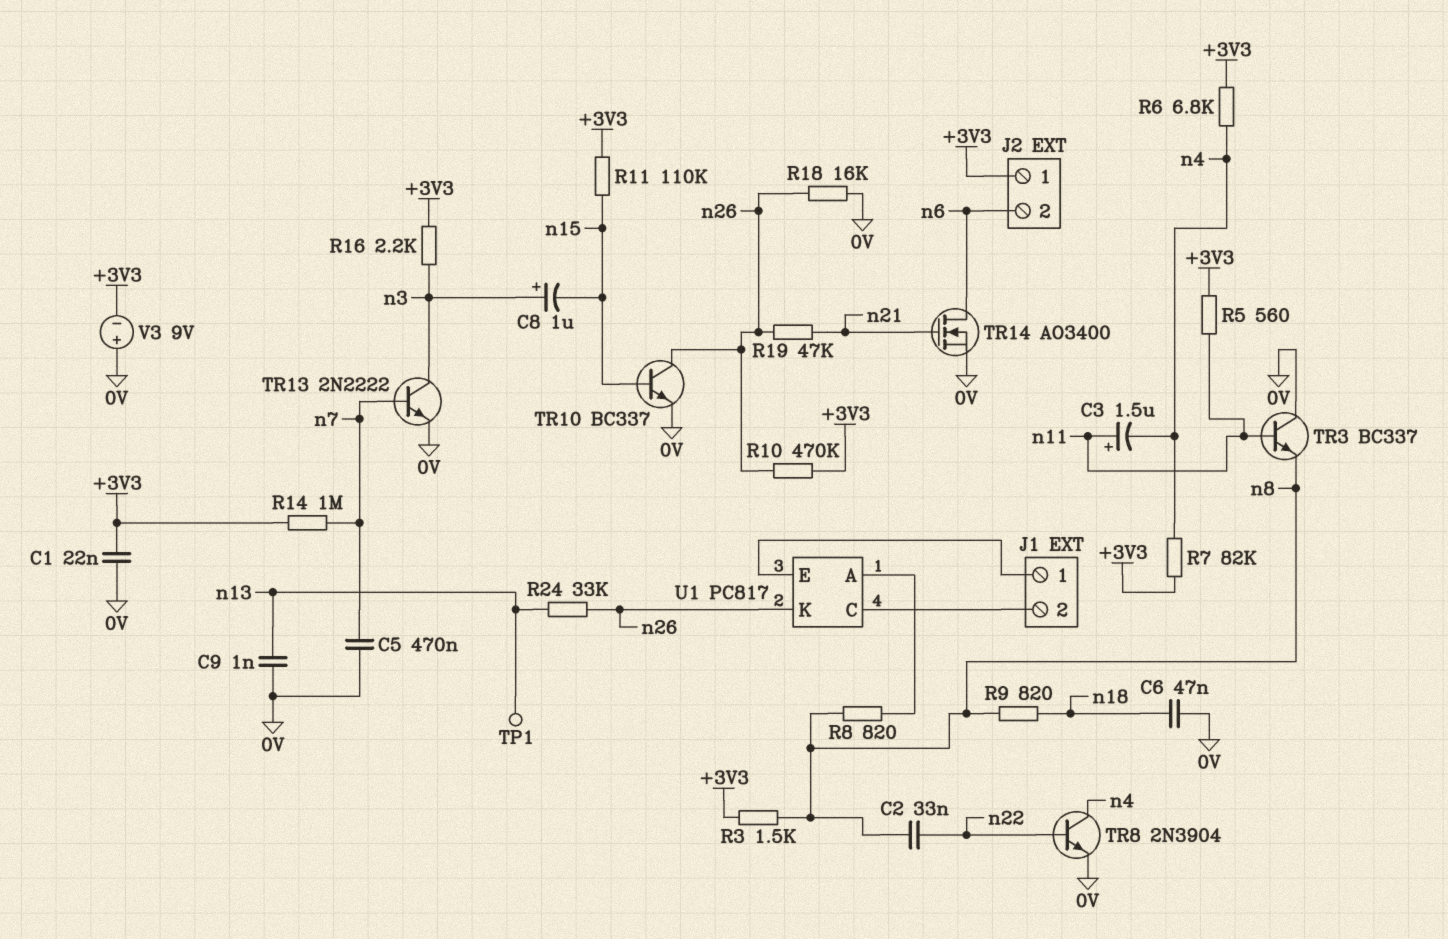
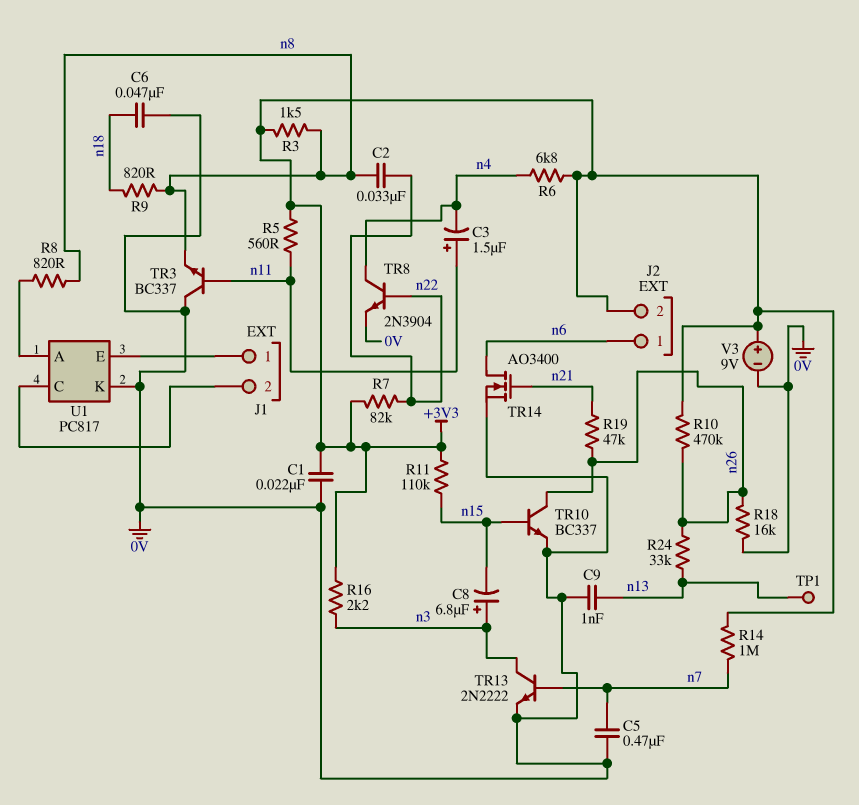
C8: 1uF (plus n3, minus n15) -> 6.8uF (plus n3, minus n15)
J2 pin 1: +3V3 -> n6
J2 pin 2: n6 -> +3V3
R7: 82k (+3V3, n4) -> 82k (+3V3, n22)
U1 pin K: n26 -> 0V
V3: 9V (plus 0V, minus +3V3) -> 9V (plus +3V3, minus 0V)

